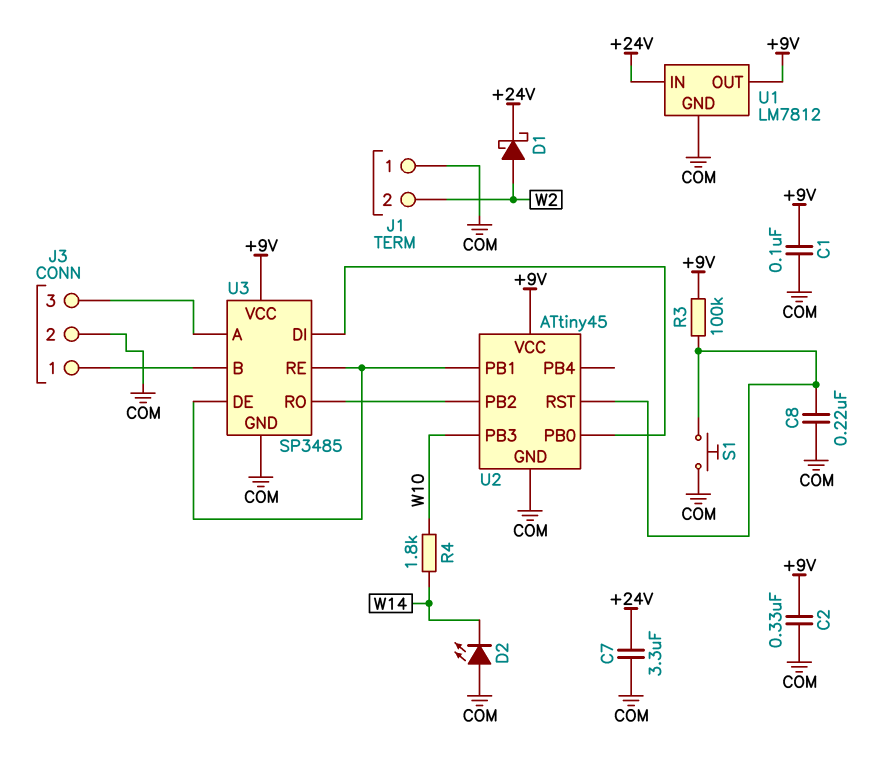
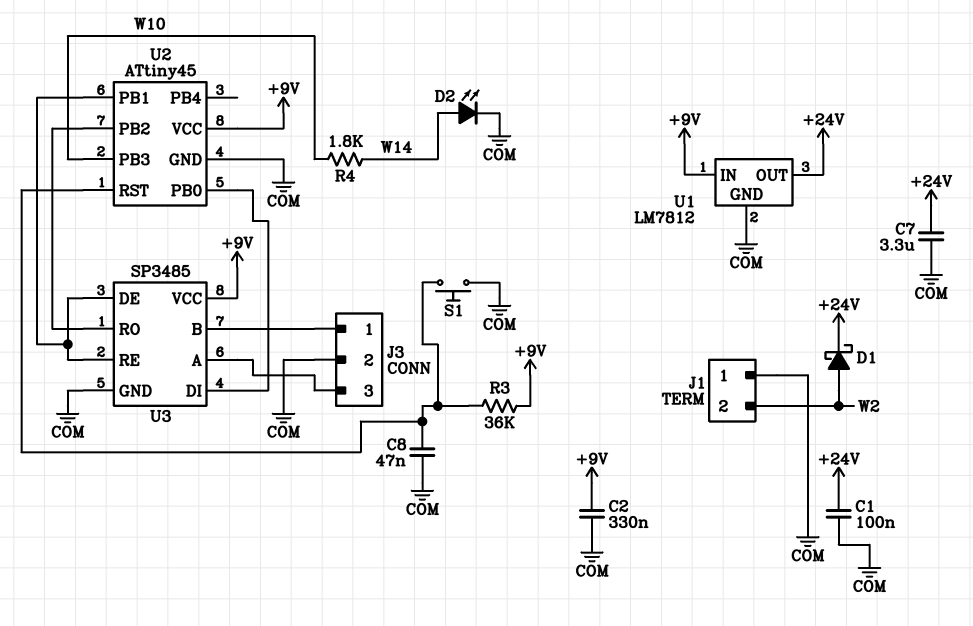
C1: 100nF (+9V, COM) -> 100nF (+24V, COM)
C8: 220nF (COM, U2/RST) -> 47nF (COM, U2/RST)
D2: LED (A COM, K W14) -> LED (A W14, K COM)
R3: 100k (+9V, U2/RST) -> 36k (+9V, U2/RST)
U1 pin IN: +24V -> +9V
U1 pin OUT: +9V -> +24V

